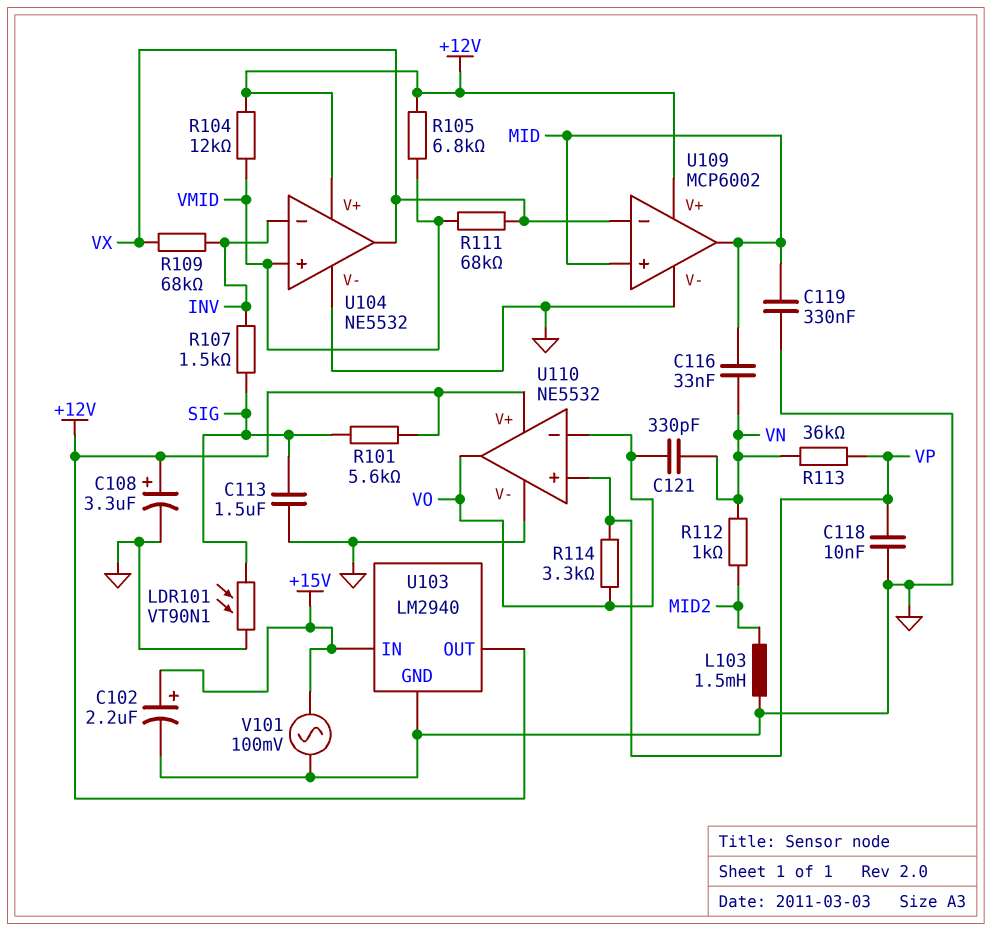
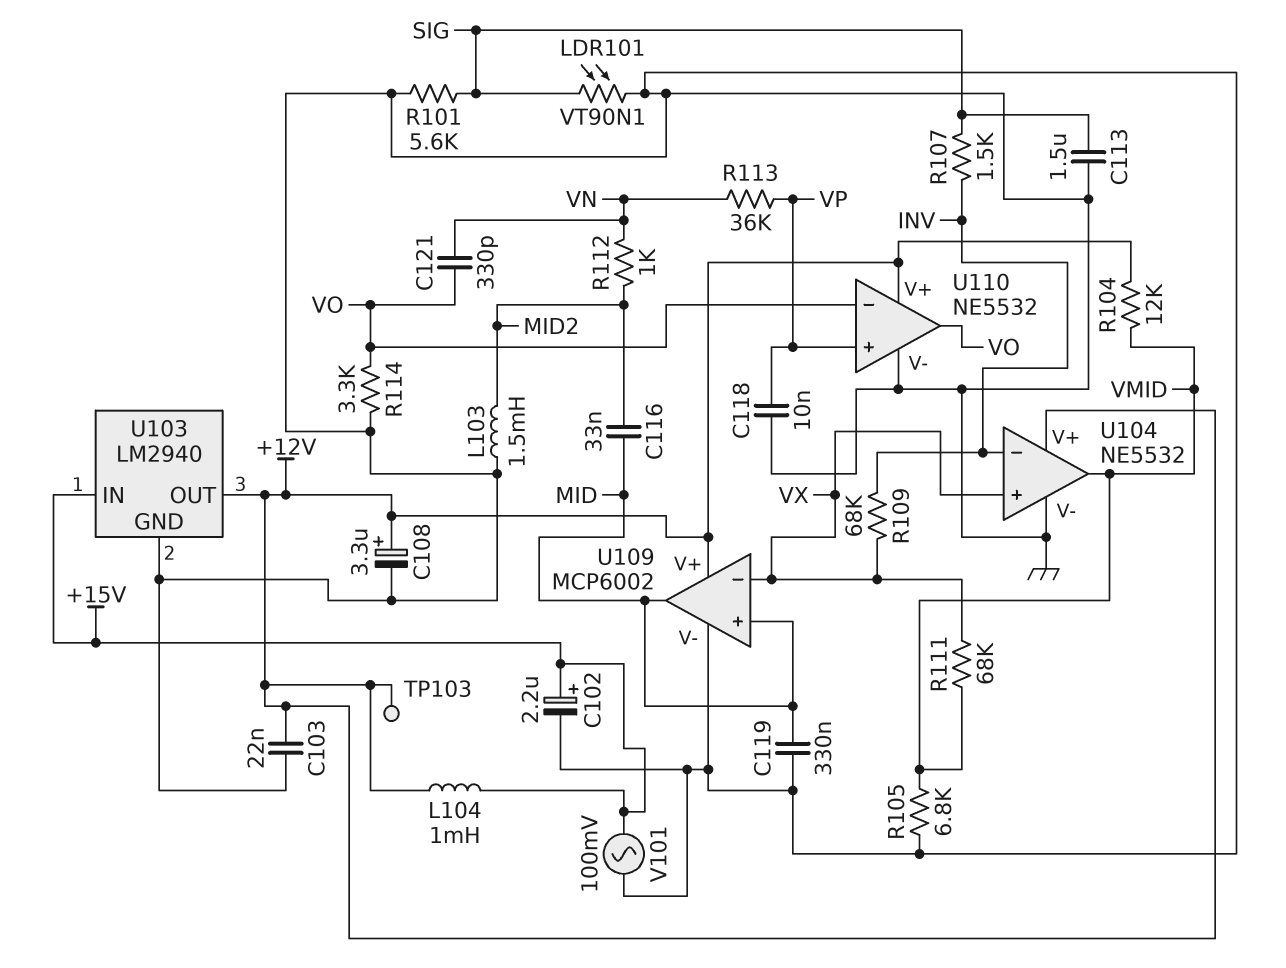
C103: none -> 22nF (+12V, GND)
C116: 33nF (MID, VN) -> 33nF (MID, MID2)
L104: none -> 1mH (+12V, +15V)
R101: 5.6k (+12V, SIG) -> 5.6k (GND, SIG)
R105: 6.8k (+12V, VMID) -> 6.8k (GND, VMID)
R114: 3.3k (VO, VP) -> 3.3k (GND, VO)
TP103: none -> test point (+12V)
U104 pin in+: VMID -> VX
U104 pin out: VX -> VMID

